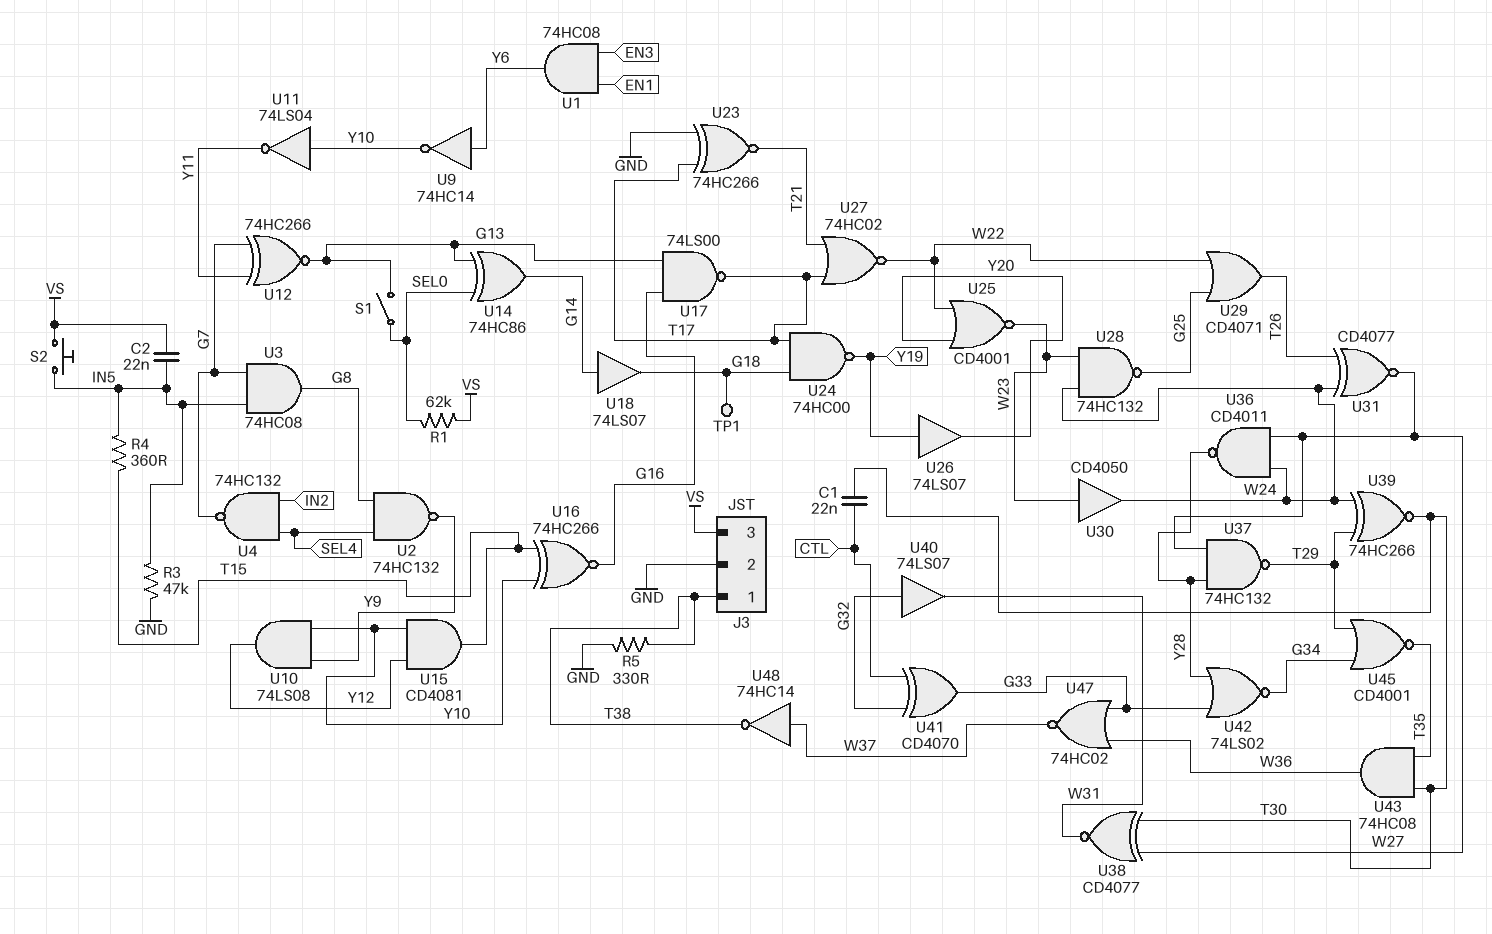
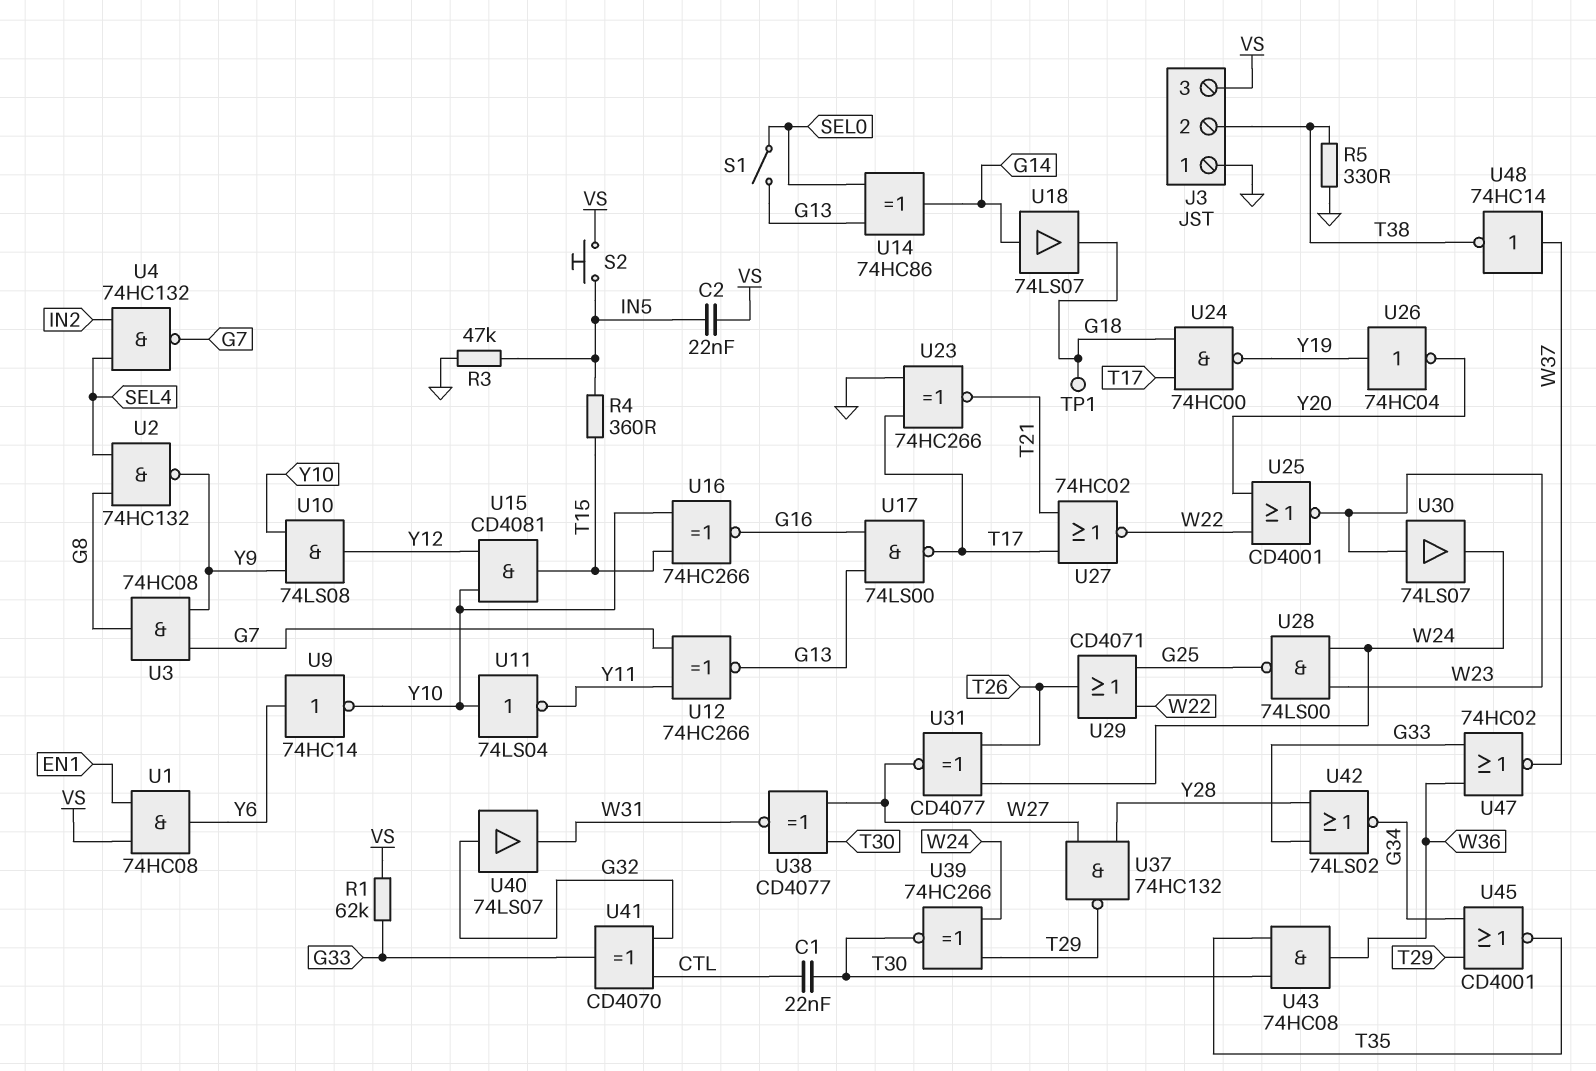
J3 pin 1: T38 -> GND
J3 pin 2: GND -> T38
R1: 62k (SEL0, VS) -> 62k (G33, VS)
U1: AND 74HC08 (in EN1, in EN3, out Y6) -> AND 74HC08 (in EN1, in VS, out Y6)
U3: AND 74HC08 (in G7, in IN5, out G8) -> AND 74HC08 (in G7, in Y9, out G8)
U26: buffer 74LS07 (in Y19, out Y20) -> NOT 74HC04 (in Y19, out Y20)
U28: NAND 74HC132 (in W23, in W24, out G25) -> NAND 74LS00 (in W23, in W24, out G25)
U30: buffer CD4050 (in W23, out W24) -> buffer 74LS07 (in W23, out W24)
U36: NAND CD4011 (in W24, in W27, out Y28) -> none

